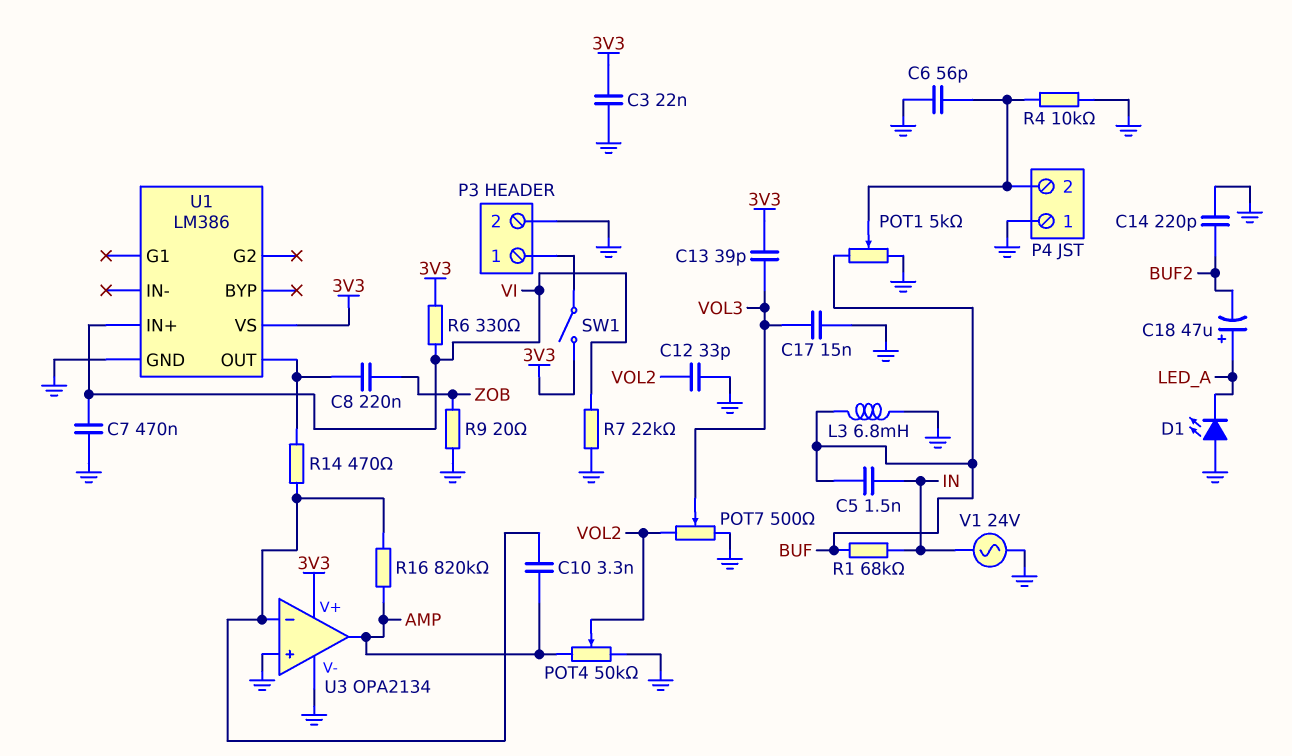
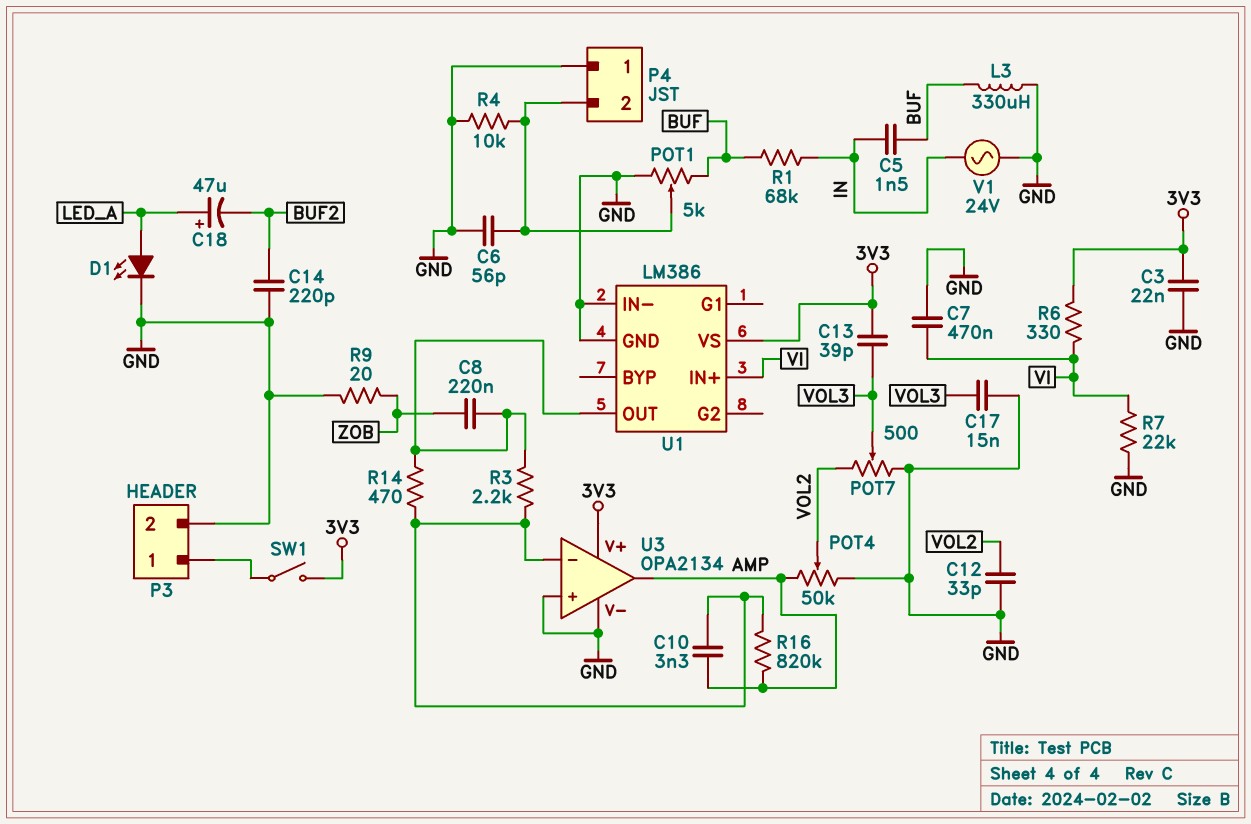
D1: LED (A GND, K LED_A) -> LED (A LED_A, K GND)
L3: 6.8mH (BUF, GND) -> 330uH (BUF, GND)
R3: none -> 2.2k (U1/OUT, U3/in-)
U1 pin IN-: none -> GND

